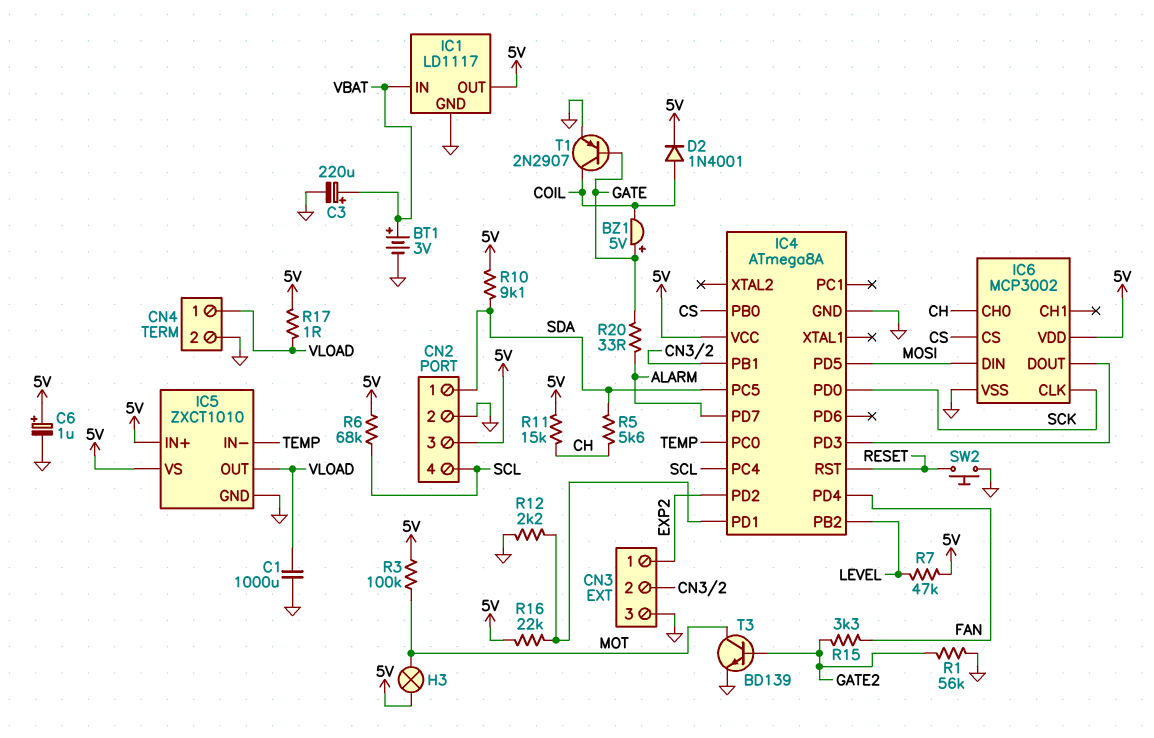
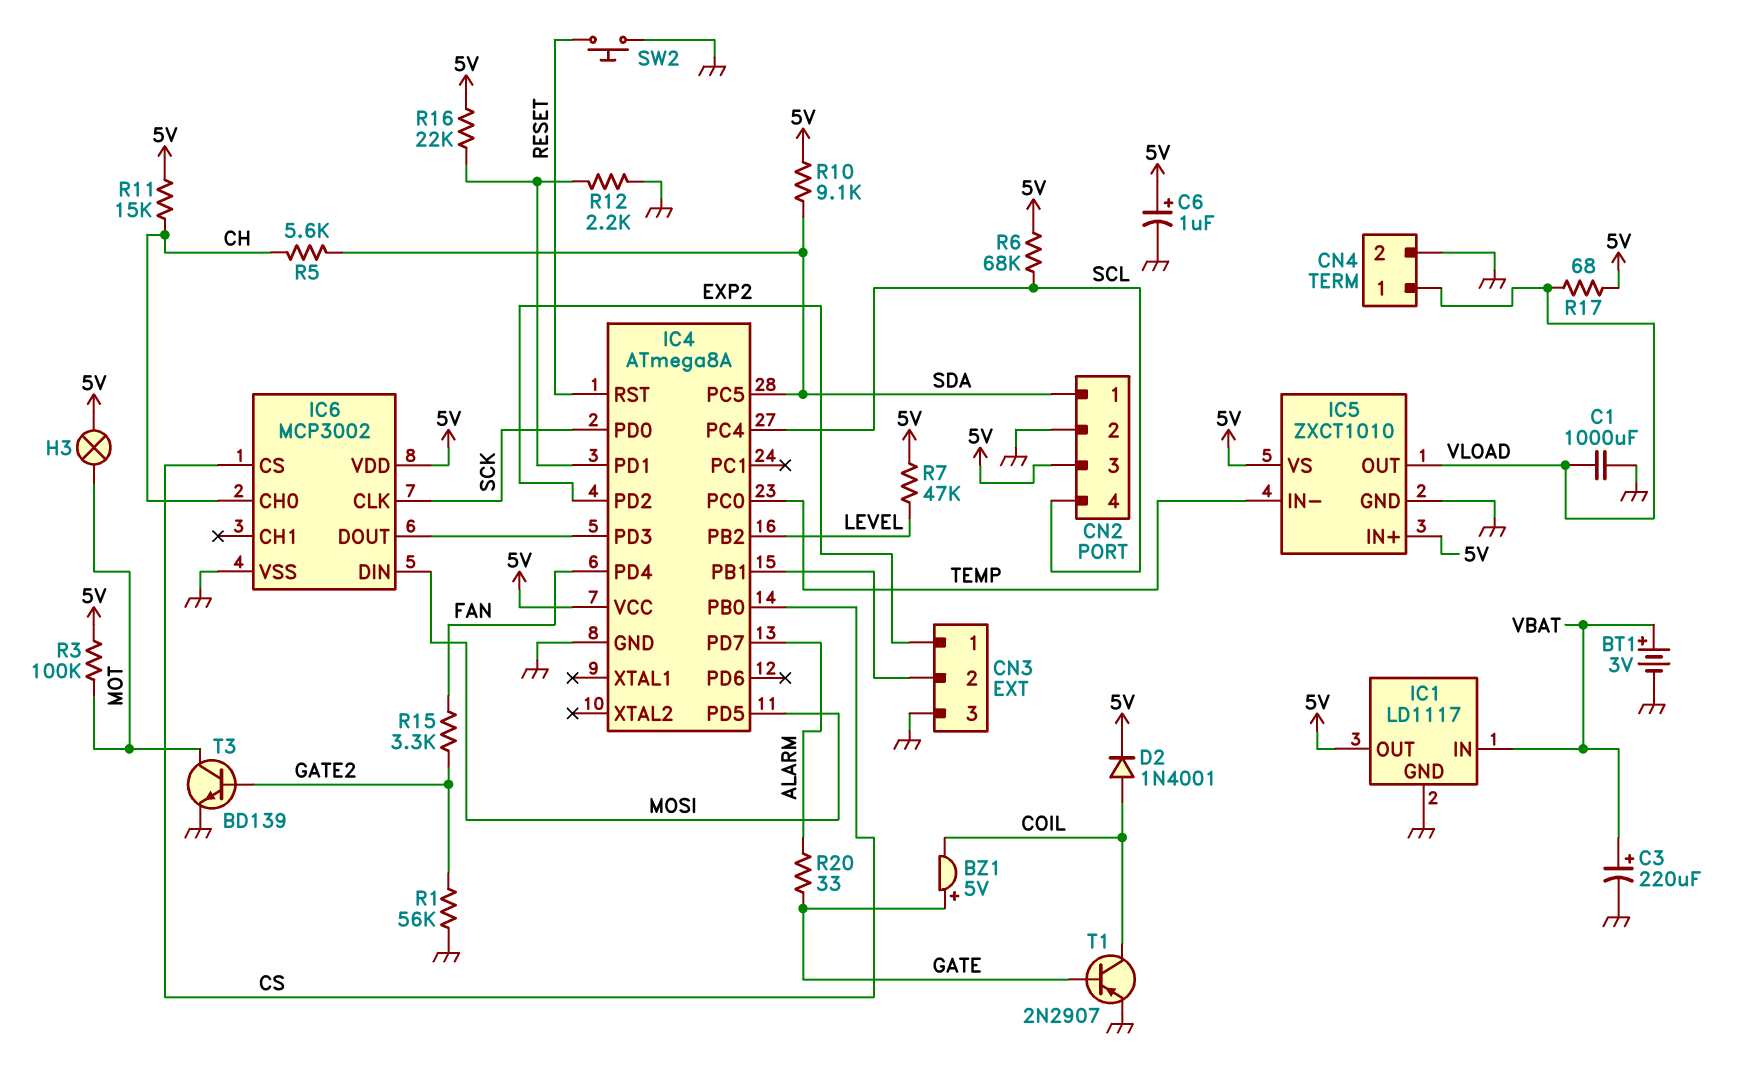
R17: 1 (5V, VLOAD) -> 68 (5V, VLOAD)

